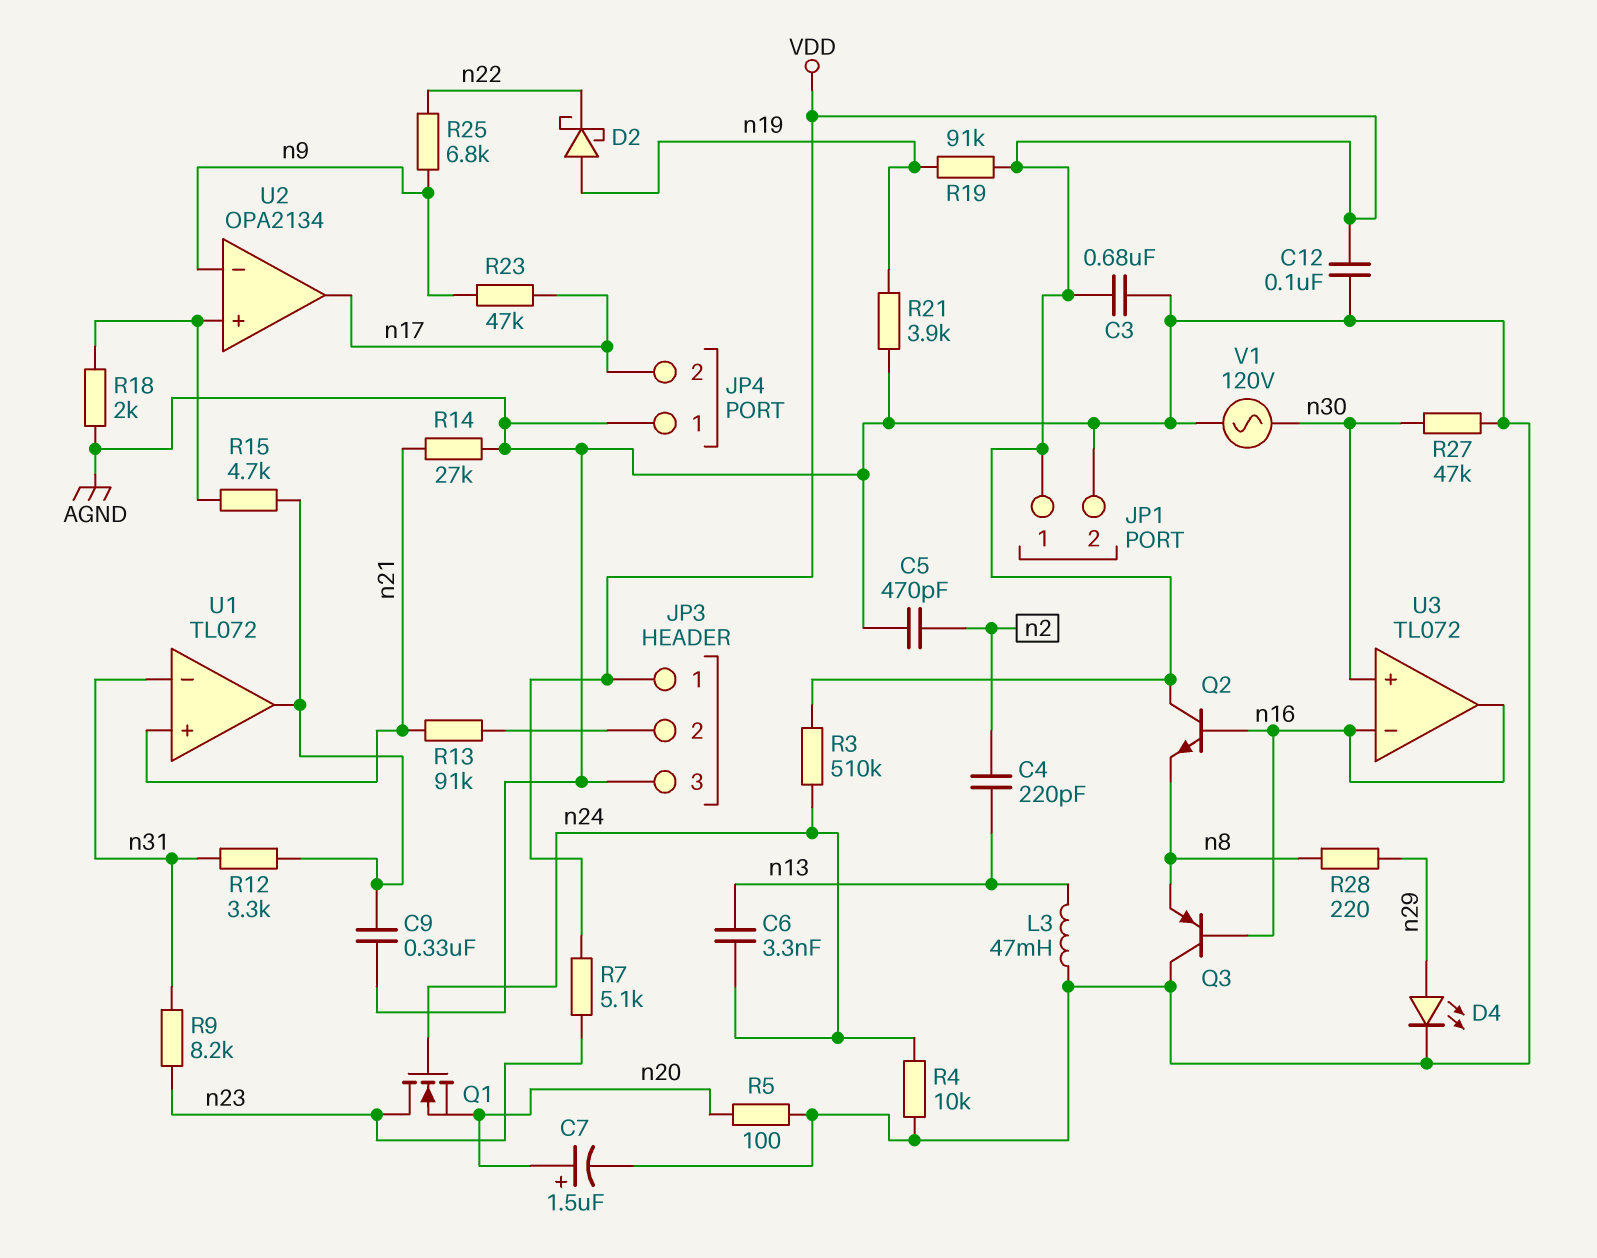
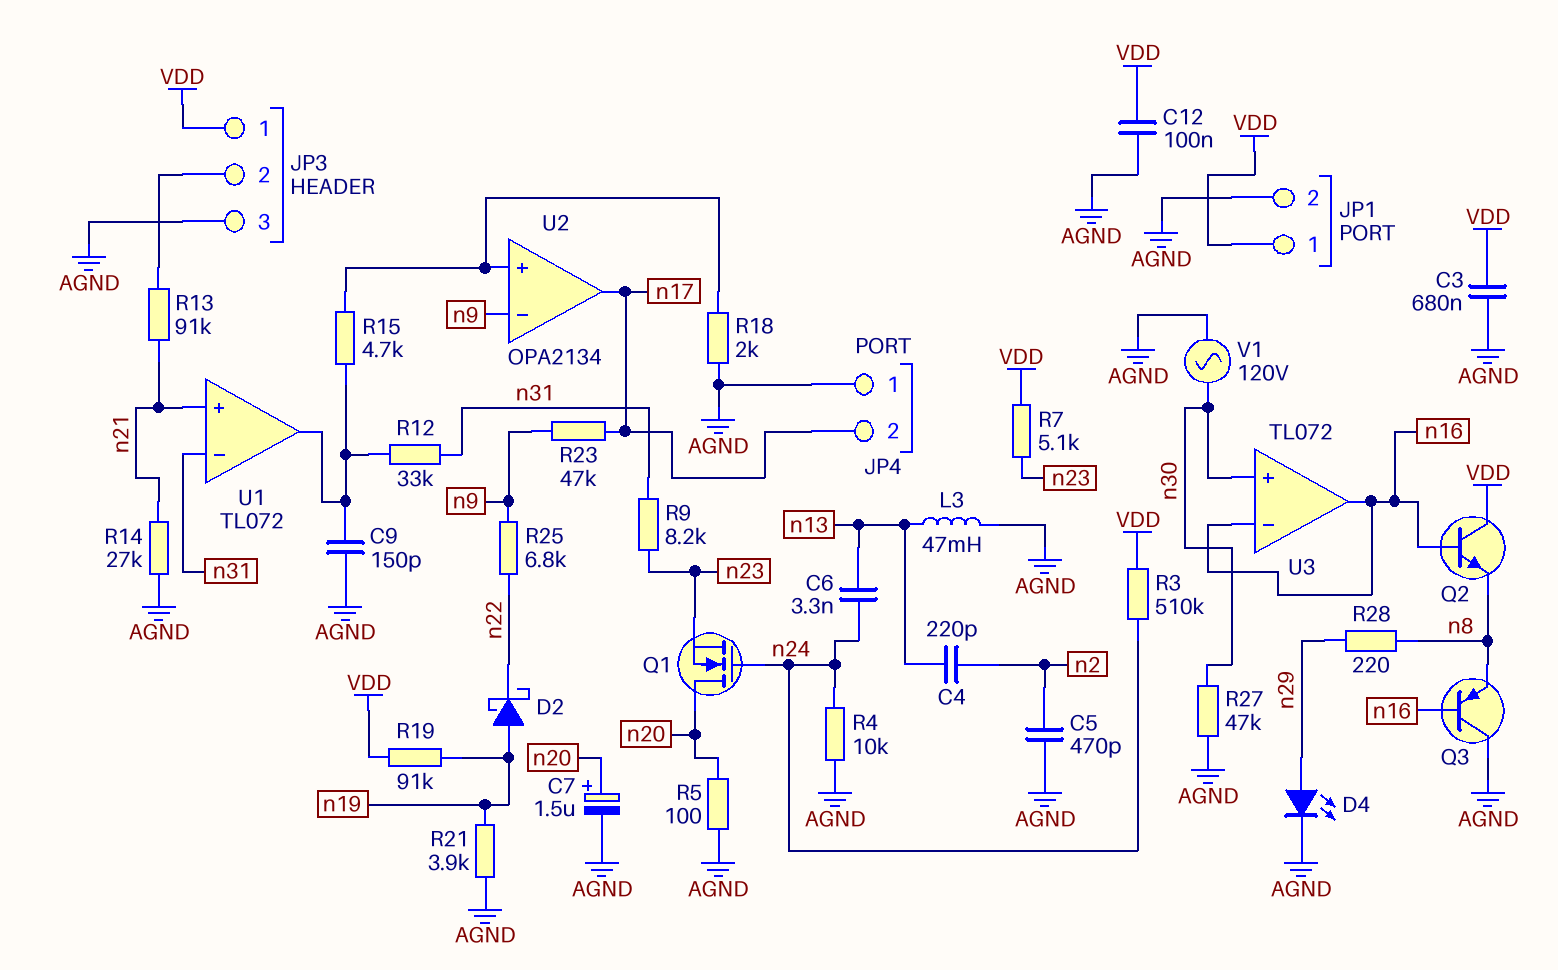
C9: 330nF (AGND, U1/out) -> 150pF (AGND, U1/out)
Q1: NMOS (G n24, D n23, S n20) -> NMOS (G n24, D n20, S n23)
R12: 3.3k (U1/out, n31) -> 33k (U1/out, n31)

